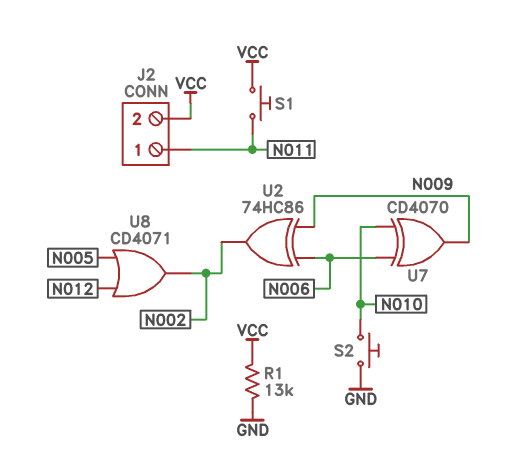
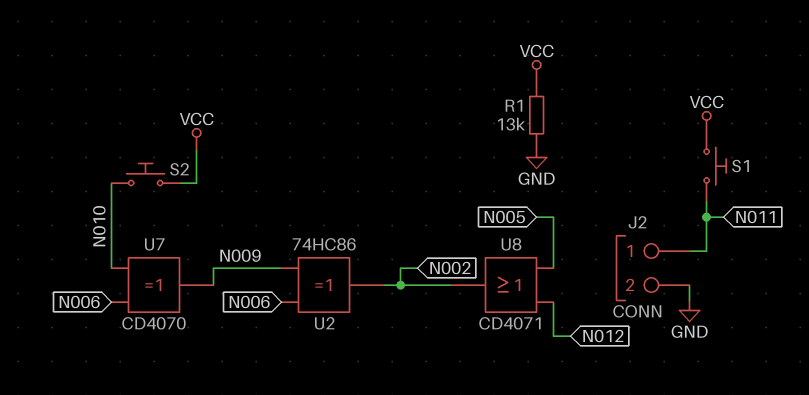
J2 pin 2: VCC -> GND
S2: button (GND, N010) -> button (N010, VCC)

